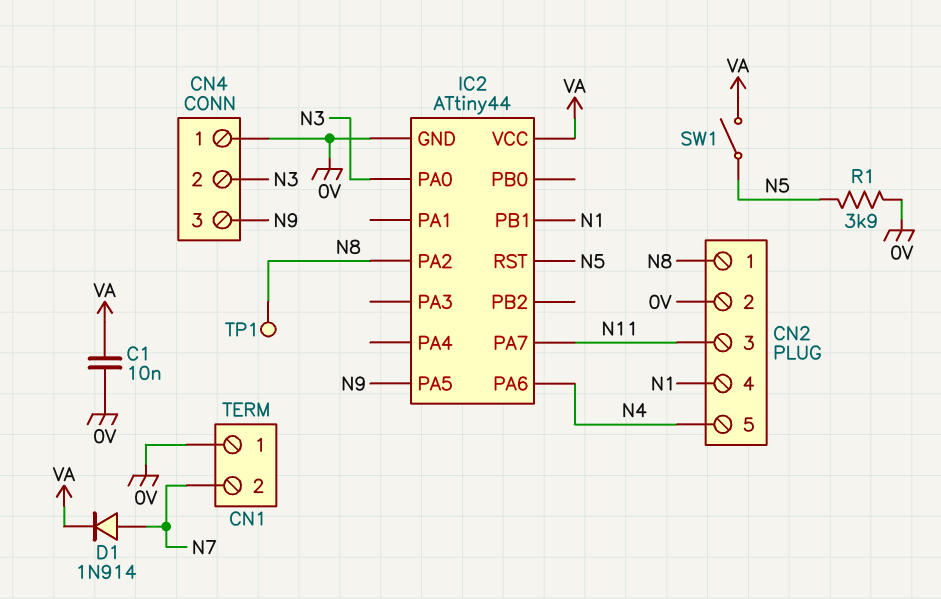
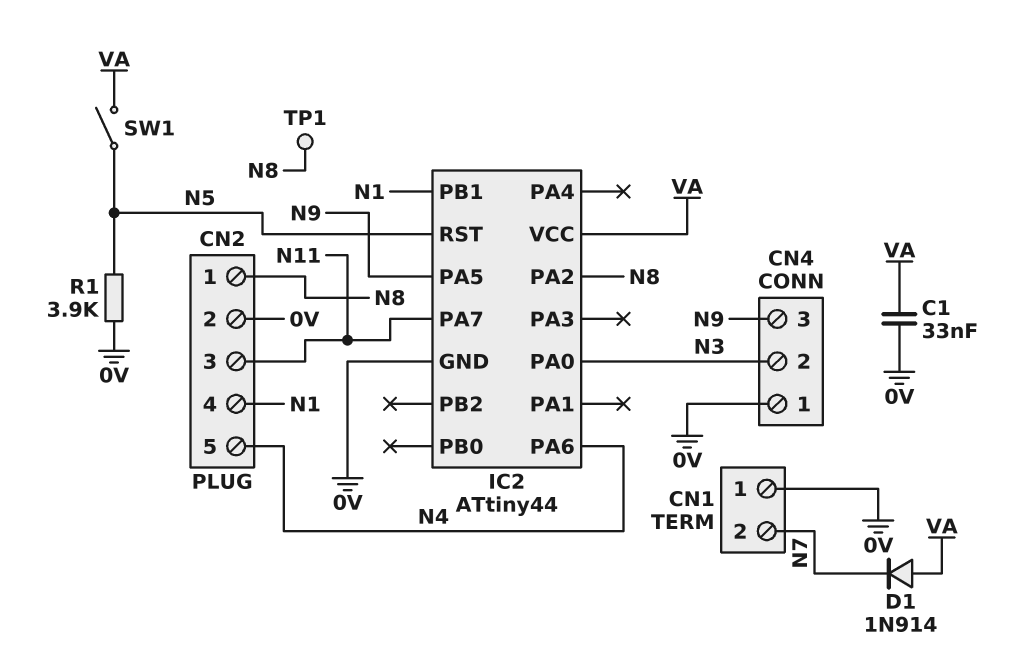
C1: 10nF (0V, VA) -> 33nF (0V, VA)
D1: diode 1N914 (A N7, K VA) -> diode 1N914 (A VA, K N7)

